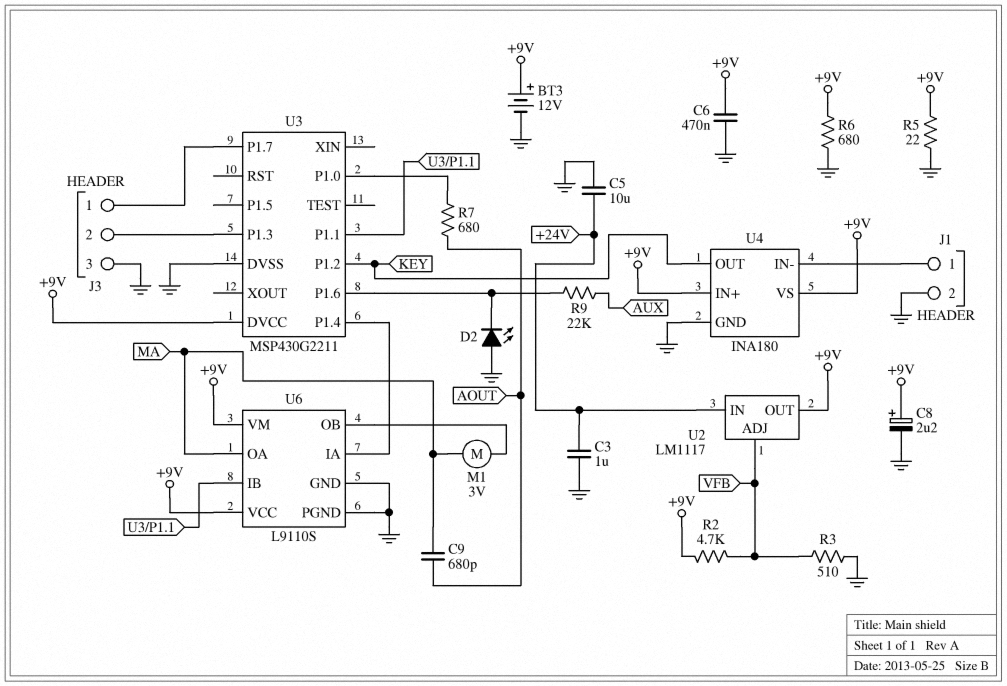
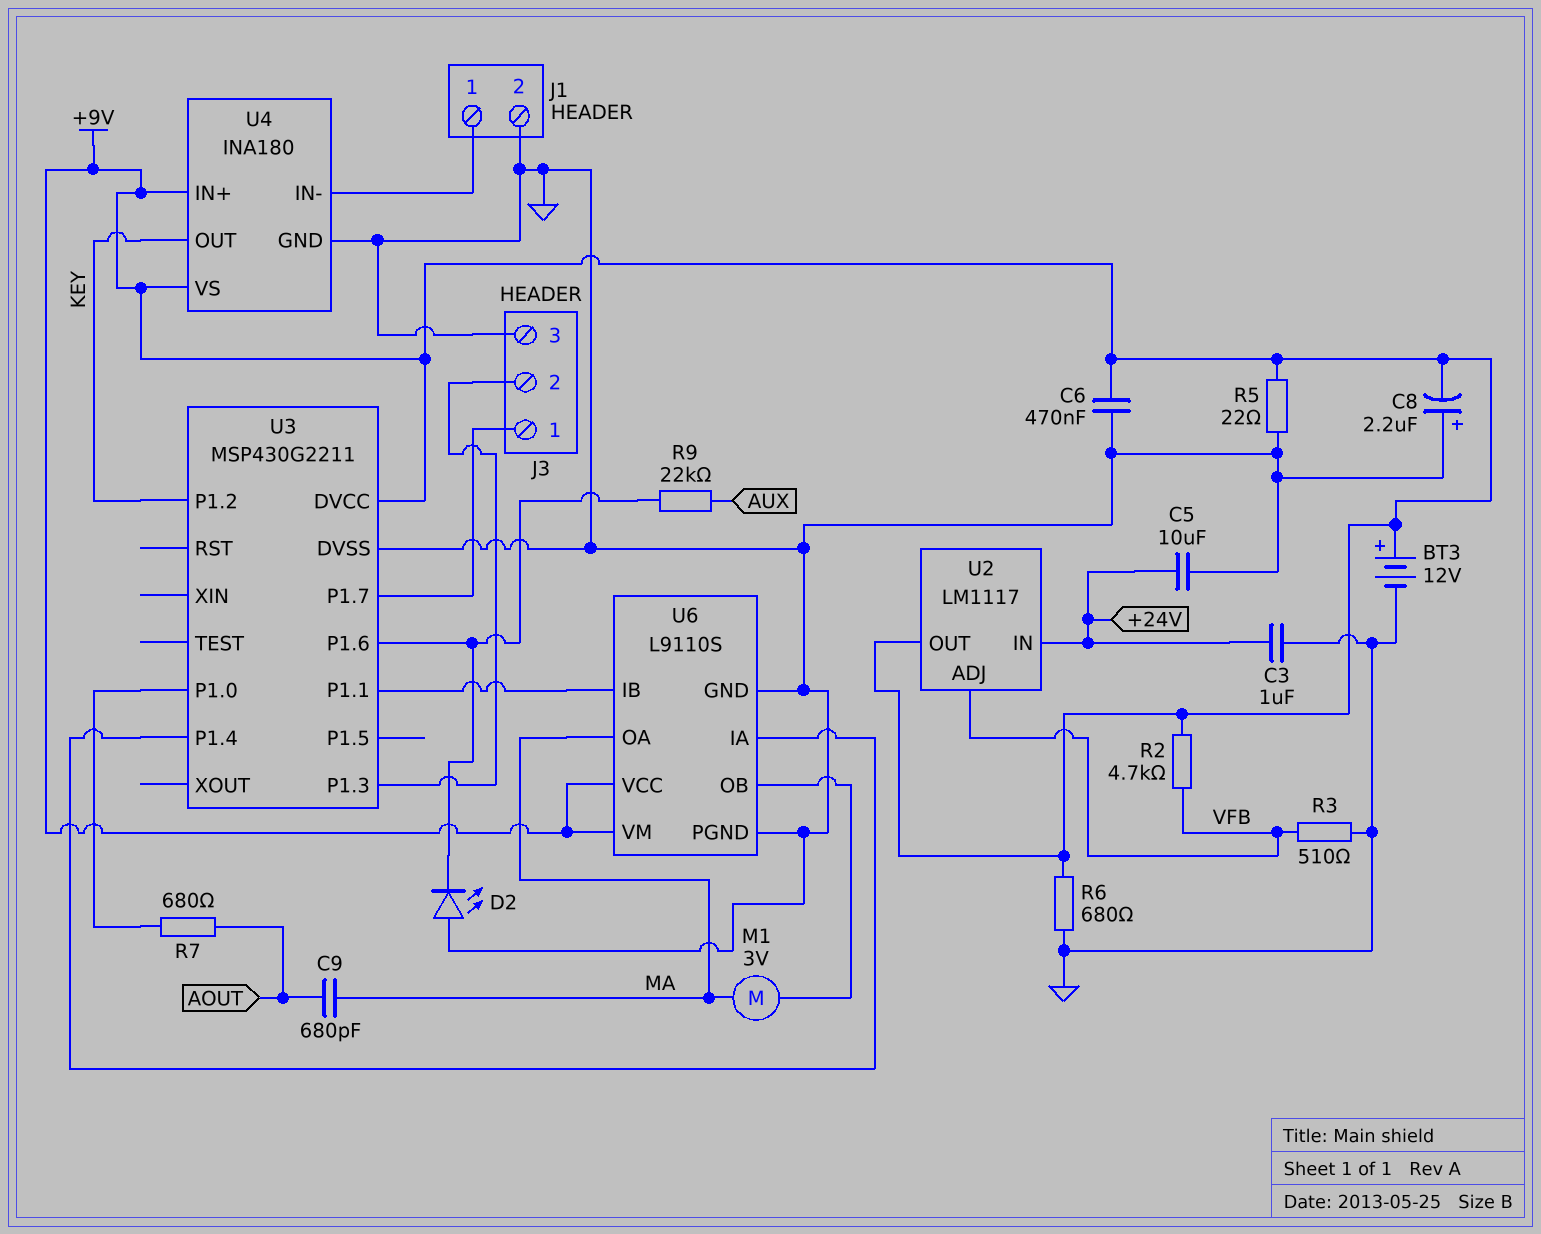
C8: 2.2uF (plus +9V, minus GND) -> 2.2uF (plus GND, minus +9V)

